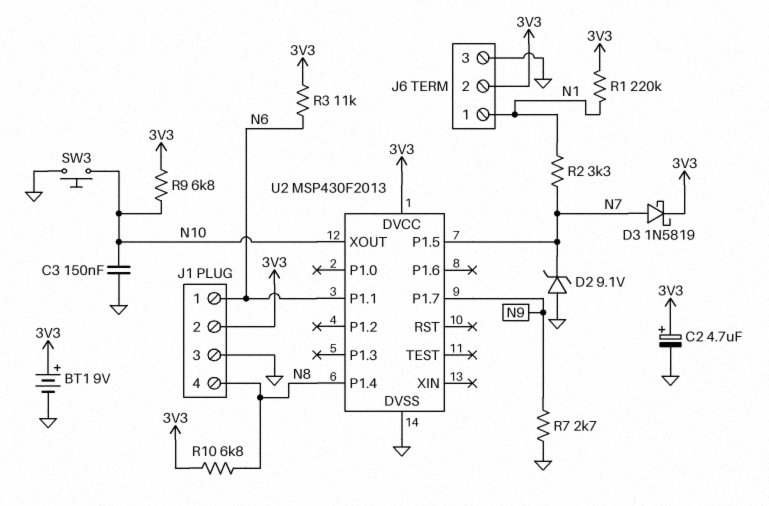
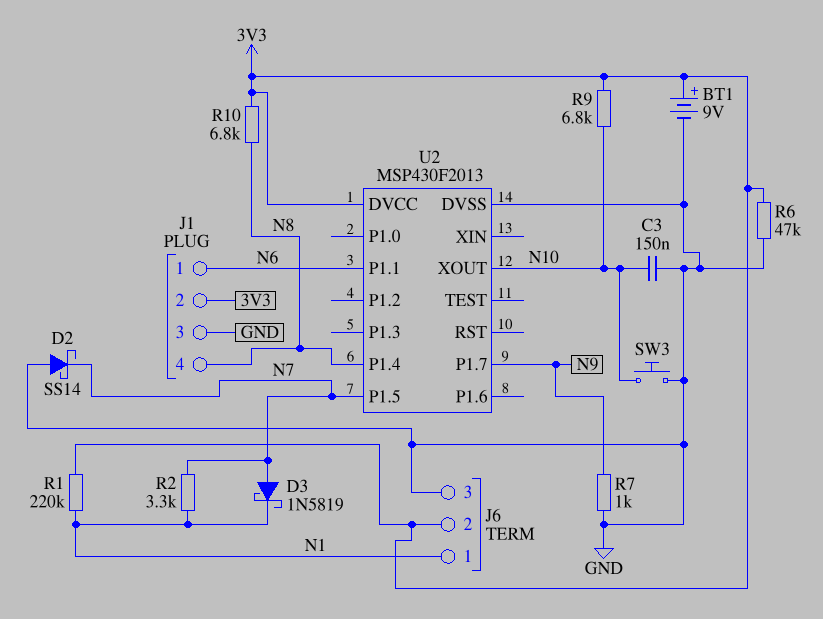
C2: 4.7uF (plus 3V3, minus GND) -> none
D2: zener 9.1V (A GND, K N7) -> schottky SS14 (A GND, K N7)
D3: schottky 1N5819 (A N7, K 3V3) -> schottky 1N5819 (A N7, K N1)
R3: 11k (3V3, N6) -> none
R6: none -> 47k (3V3, GND)
R7: 2.7k (GND, N9) -> 1k (GND, N9)

